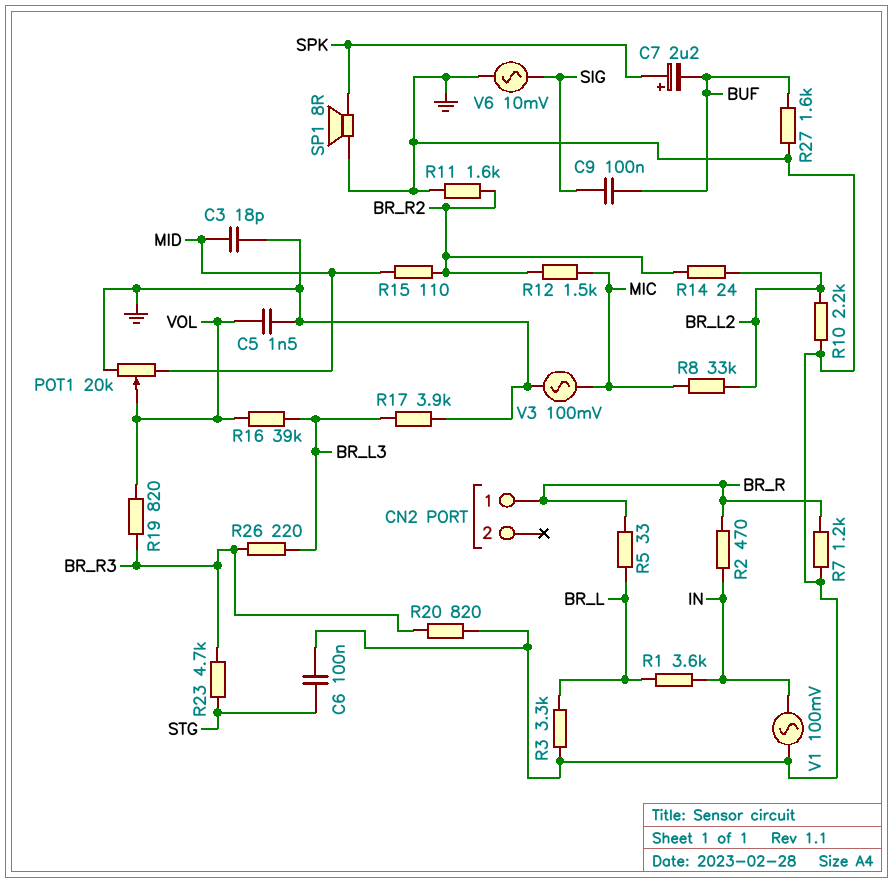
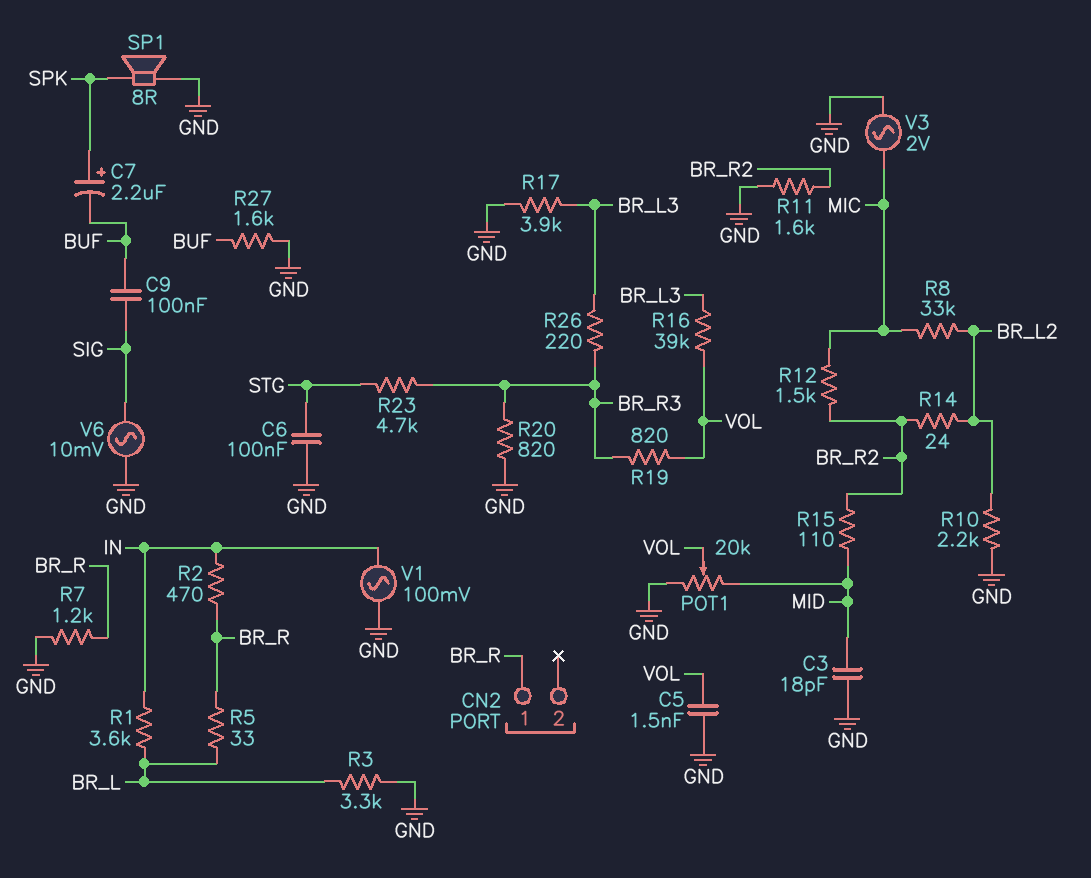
V3: AC 100mV (GND, MIC) -> AC 2V (GND, MIC)

